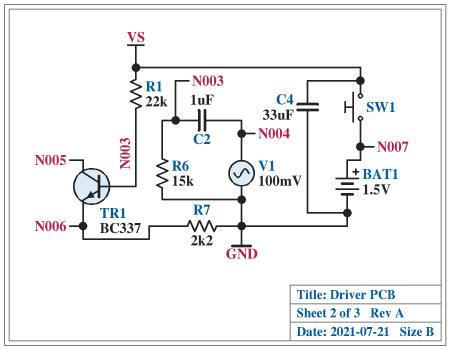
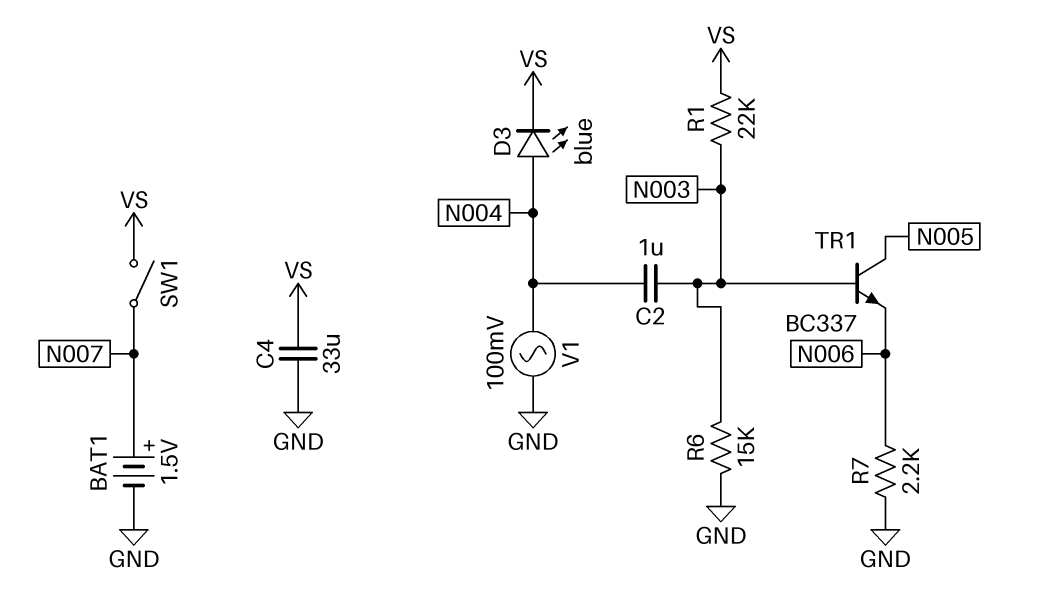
D3: none -> LED blue (A N004, K VS)
SW1: button (N007, VS) -> switch (N007, VS)

